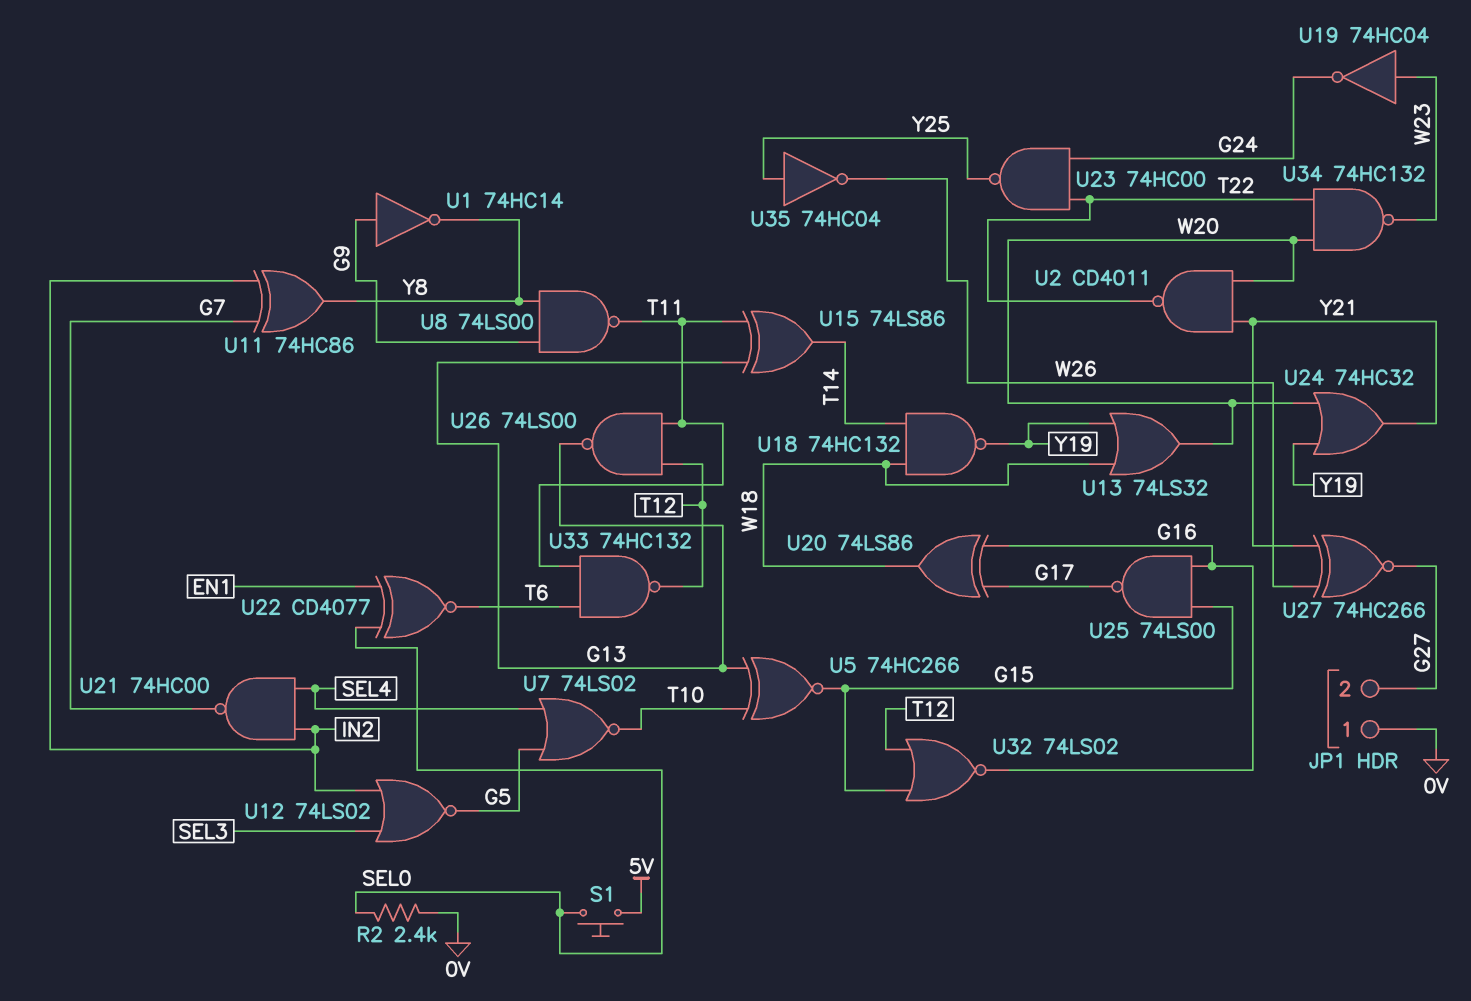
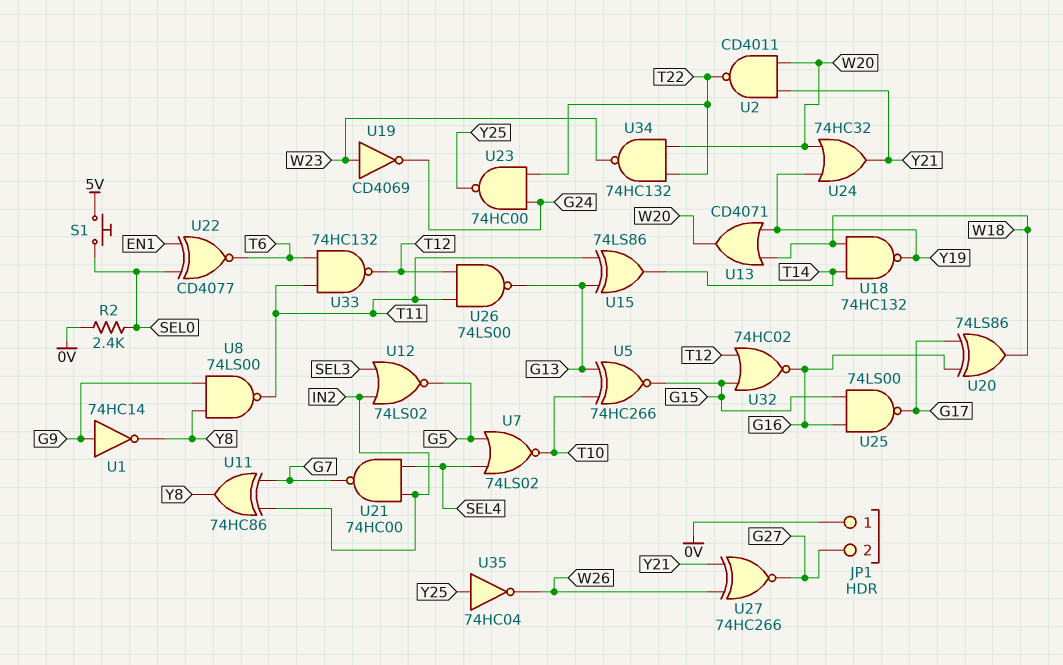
U13: OR 74LS32 (in W18, in Y19, out W20) -> OR CD4071 (in W18, in Y19, out W20)
U19: NOT 74HC04 (in W23, out G24) -> NOT CD4069 (in W23, out G24)
U32: NOR 74LS02 (in G15, in T12, out G16) -> NOR 74HC02 (in G15, in T12, out G16)

